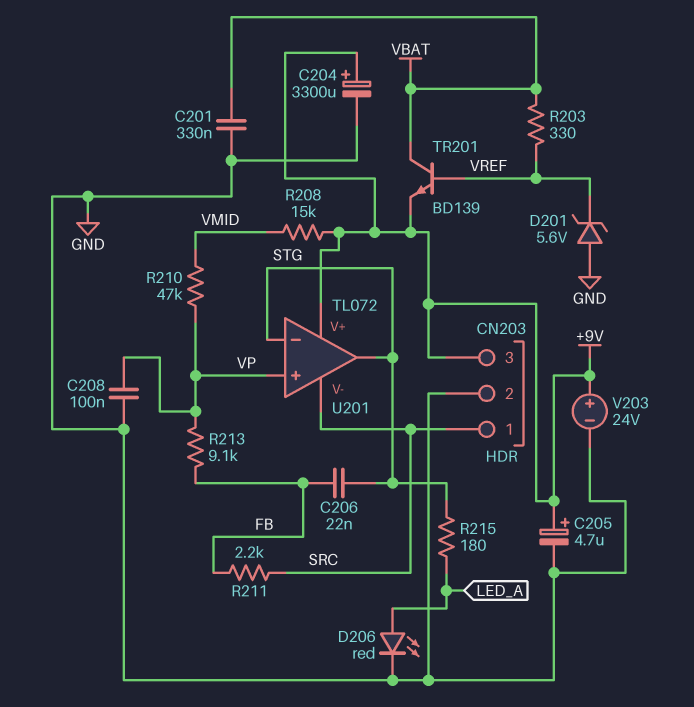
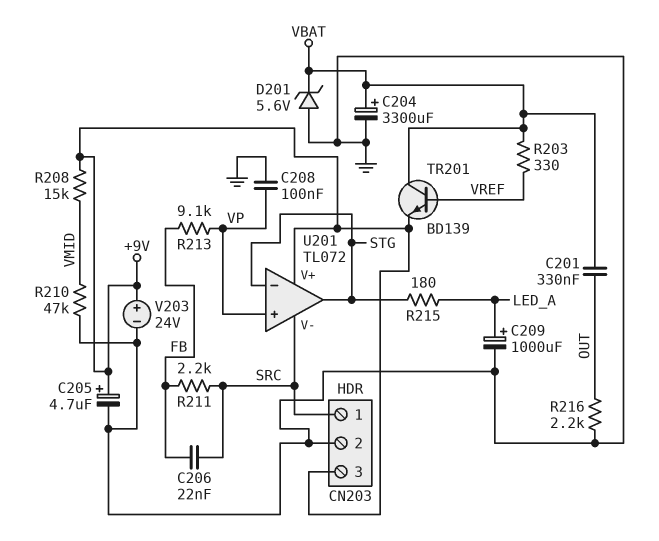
C201: 330nF (GND, VBAT) -> 330nF (OUT, VBAT)
C204: 3300uF (plus +9V, minus GND) -> 3300uF (plus VBAT, minus GND)
C206: 22nF (FB, STG) -> 22nF (FB, SRC)
C209: none -> 1000uF (plus LED_A, minus GND)
D201: zener 5.6V (A GND, K VREF) -> zener 5.6V (A GND, K VBAT)
D206: LED red (A LED_A, K GND) -> none
R210: 47k (VMID, VP) -> 47k (GND, VMID)
R216: none -> 2.2k (GND, OUT)

